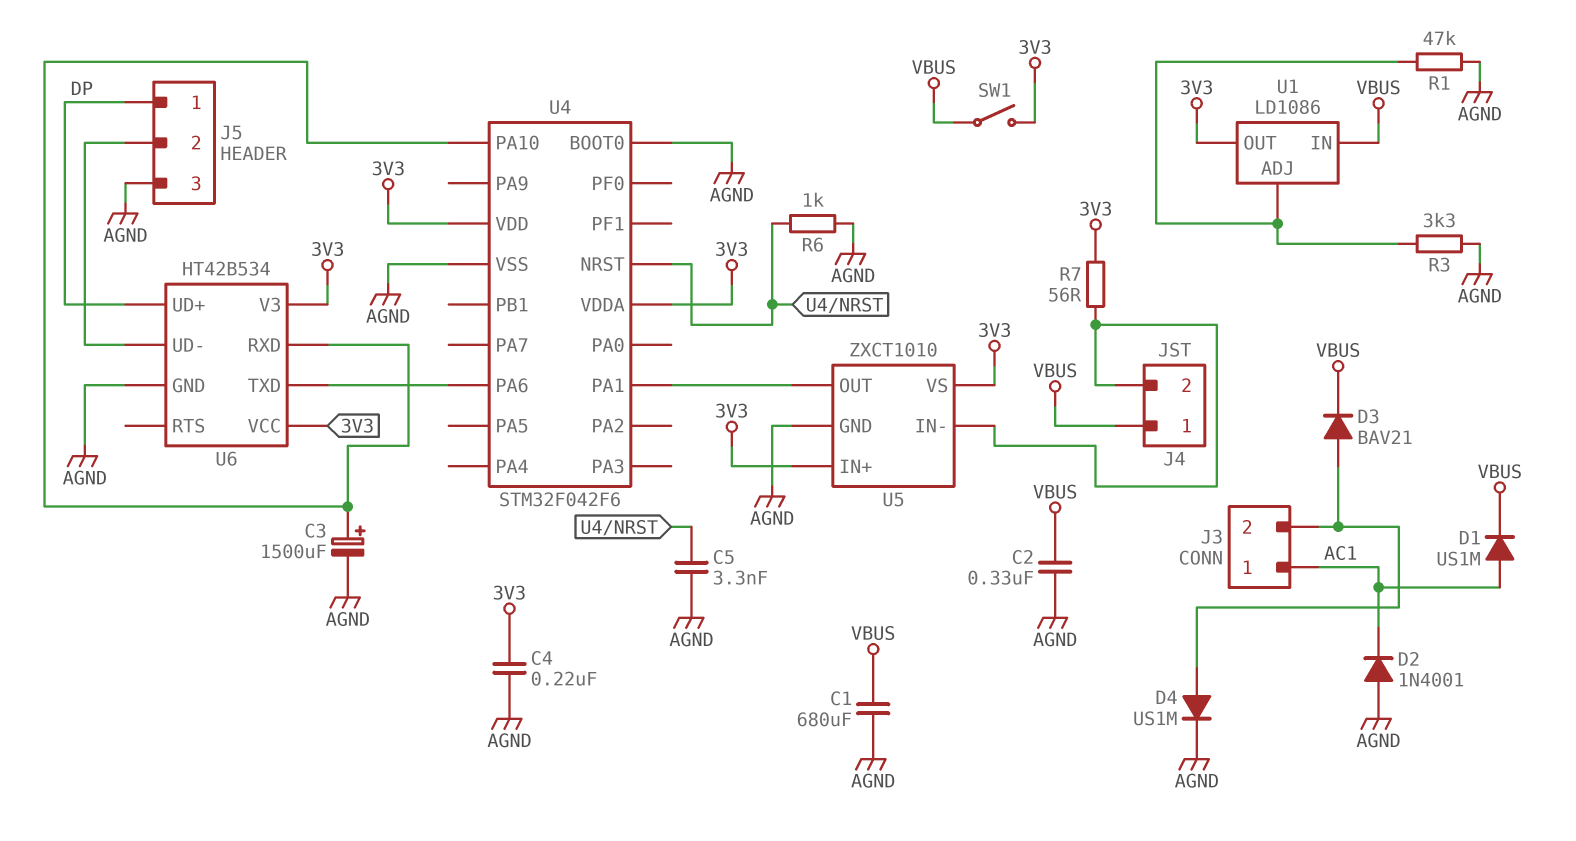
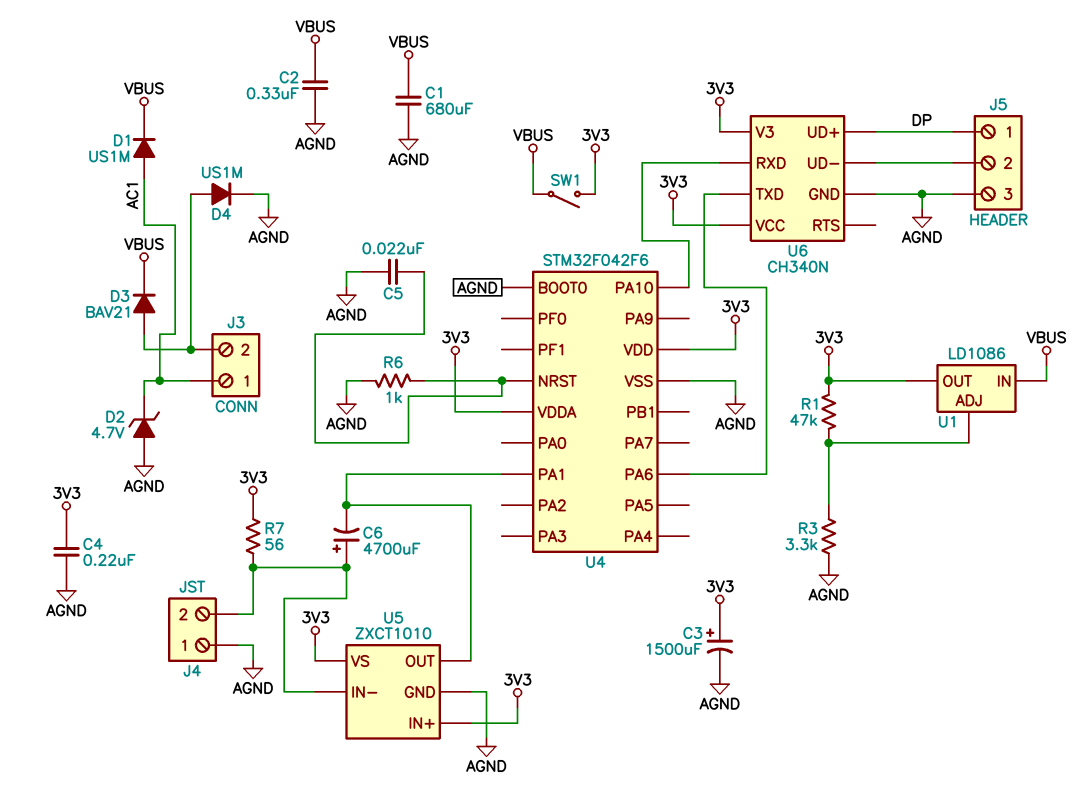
C3: 1500uF (plus U4/PA10, minus AGND) -> 1500uF (plus 3V3, minus AGND)
C5: 3.3nF (AGND, U4/NRST) -> 22nF (AGND, U4/NRST)
C6: none -> 4700uF (plus J4/2, minus U4/PA1)
D2: diode 1N4001 (A AGND, K AC1) -> zener 4.7V (A AGND, K AC1)
J4 pin 1: VBUS -> AGND
R1: 47k (AGND, U1/ADJ) -> 47k (3V3, U1/ADJ)
U6: HT42B534 -> CH340N

